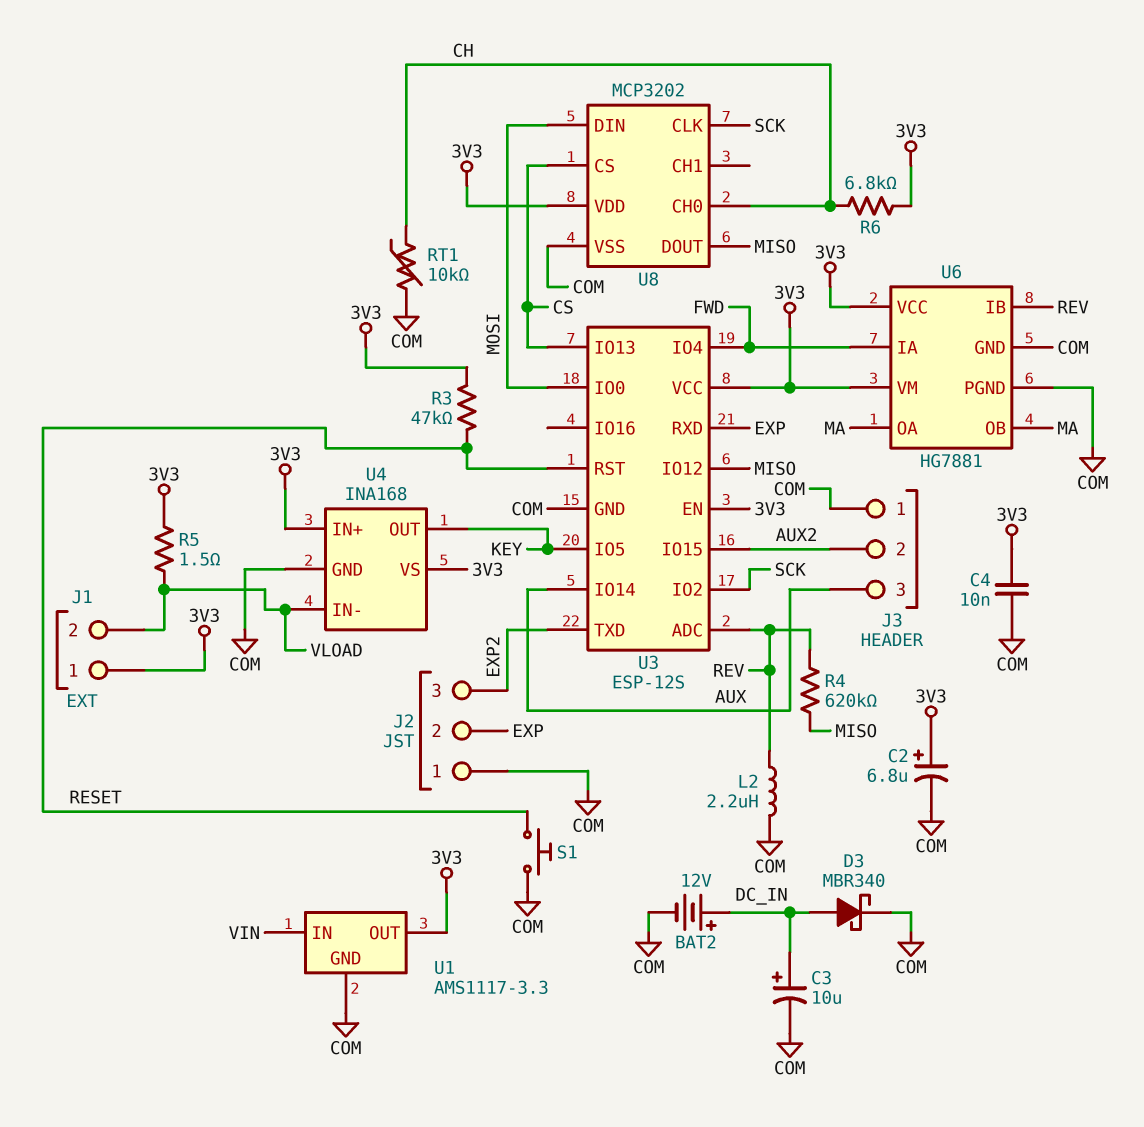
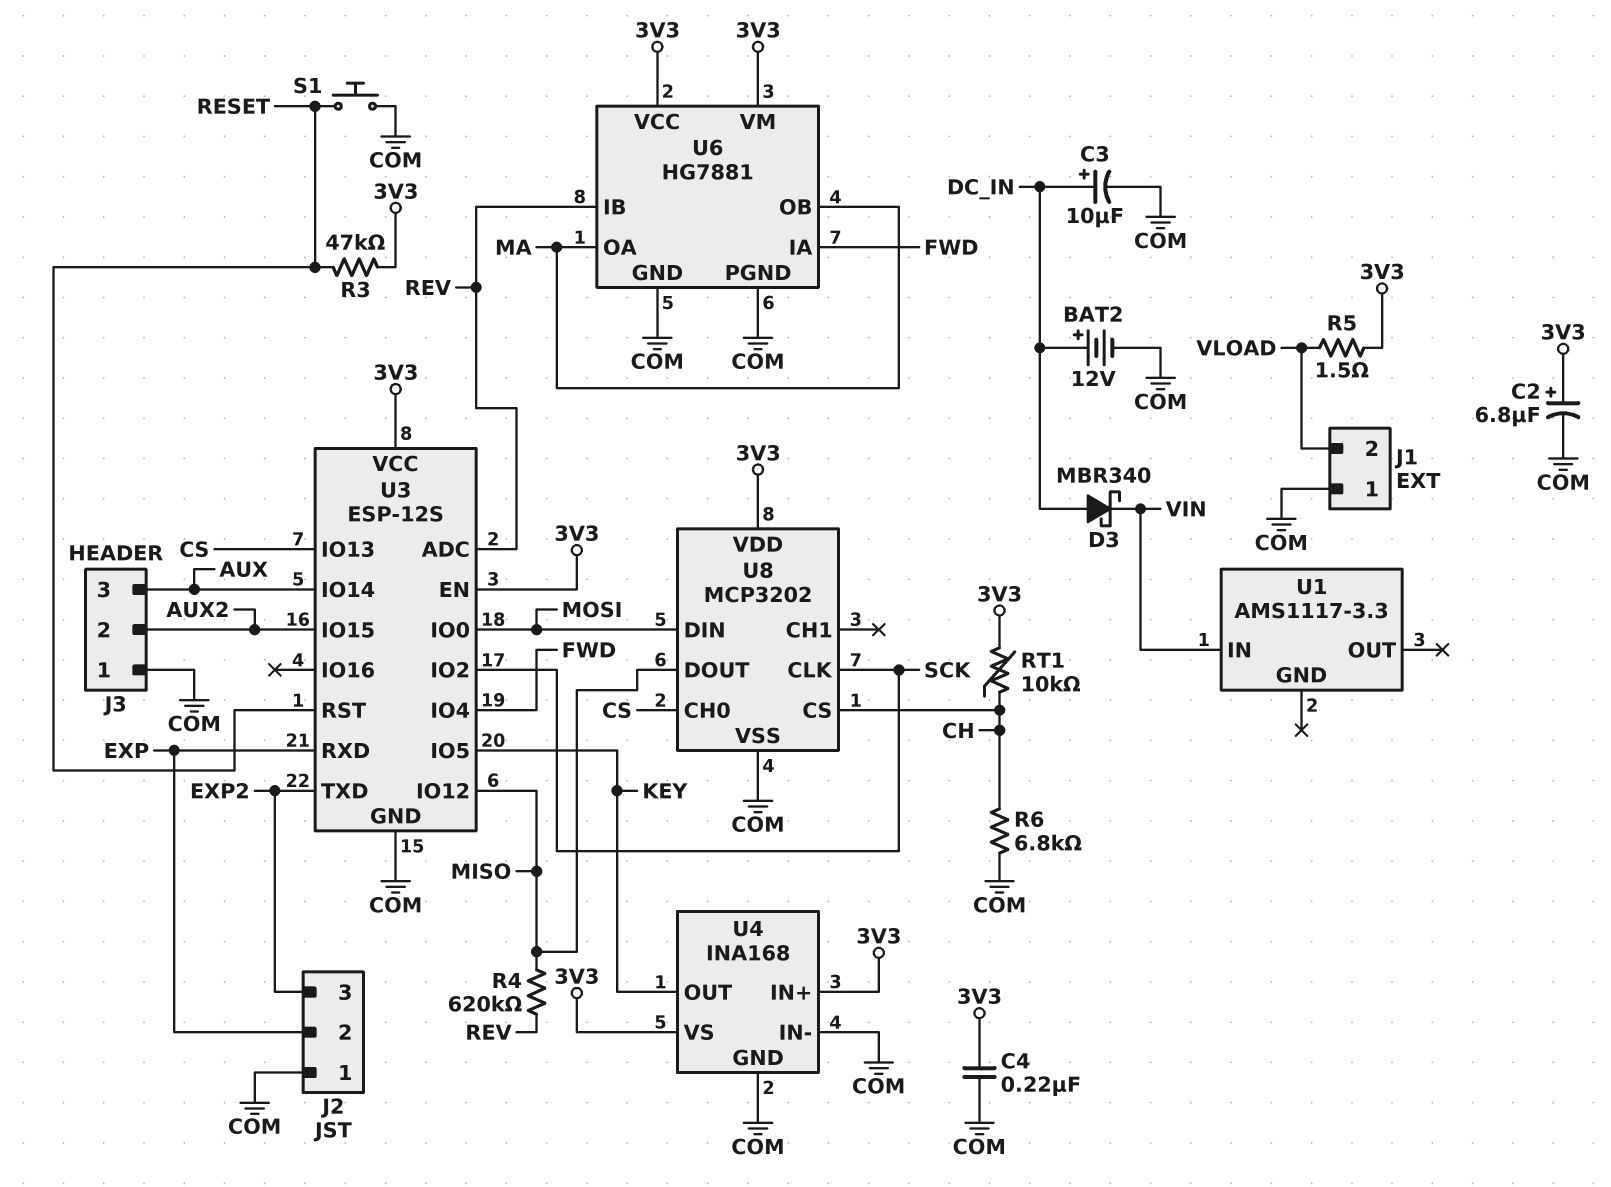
C4: 10nF (3V3, COM) -> 220nF (3V3, COM)
D3: schottky MBR340 (A DC_IN, K COM) -> schottky MBR340 (A DC_IN, K VIN)
J1 pin 1: 3V3 -> COM
L2: 2.2uH (COM, REV) -> none
R6: 6.8k (3V3, CH) -> 6.8k (CH, COM)
RT1: 10k (CH, COM) -> 10k (3V3, CH)
U1 pin GND: COM -> none
U1 pin OUT: 3V3 -> none
U4 pin IN-: VLOAD -> COM
U8 pin CH0: CH -> CS
U8 pin CS: CS -> CH

